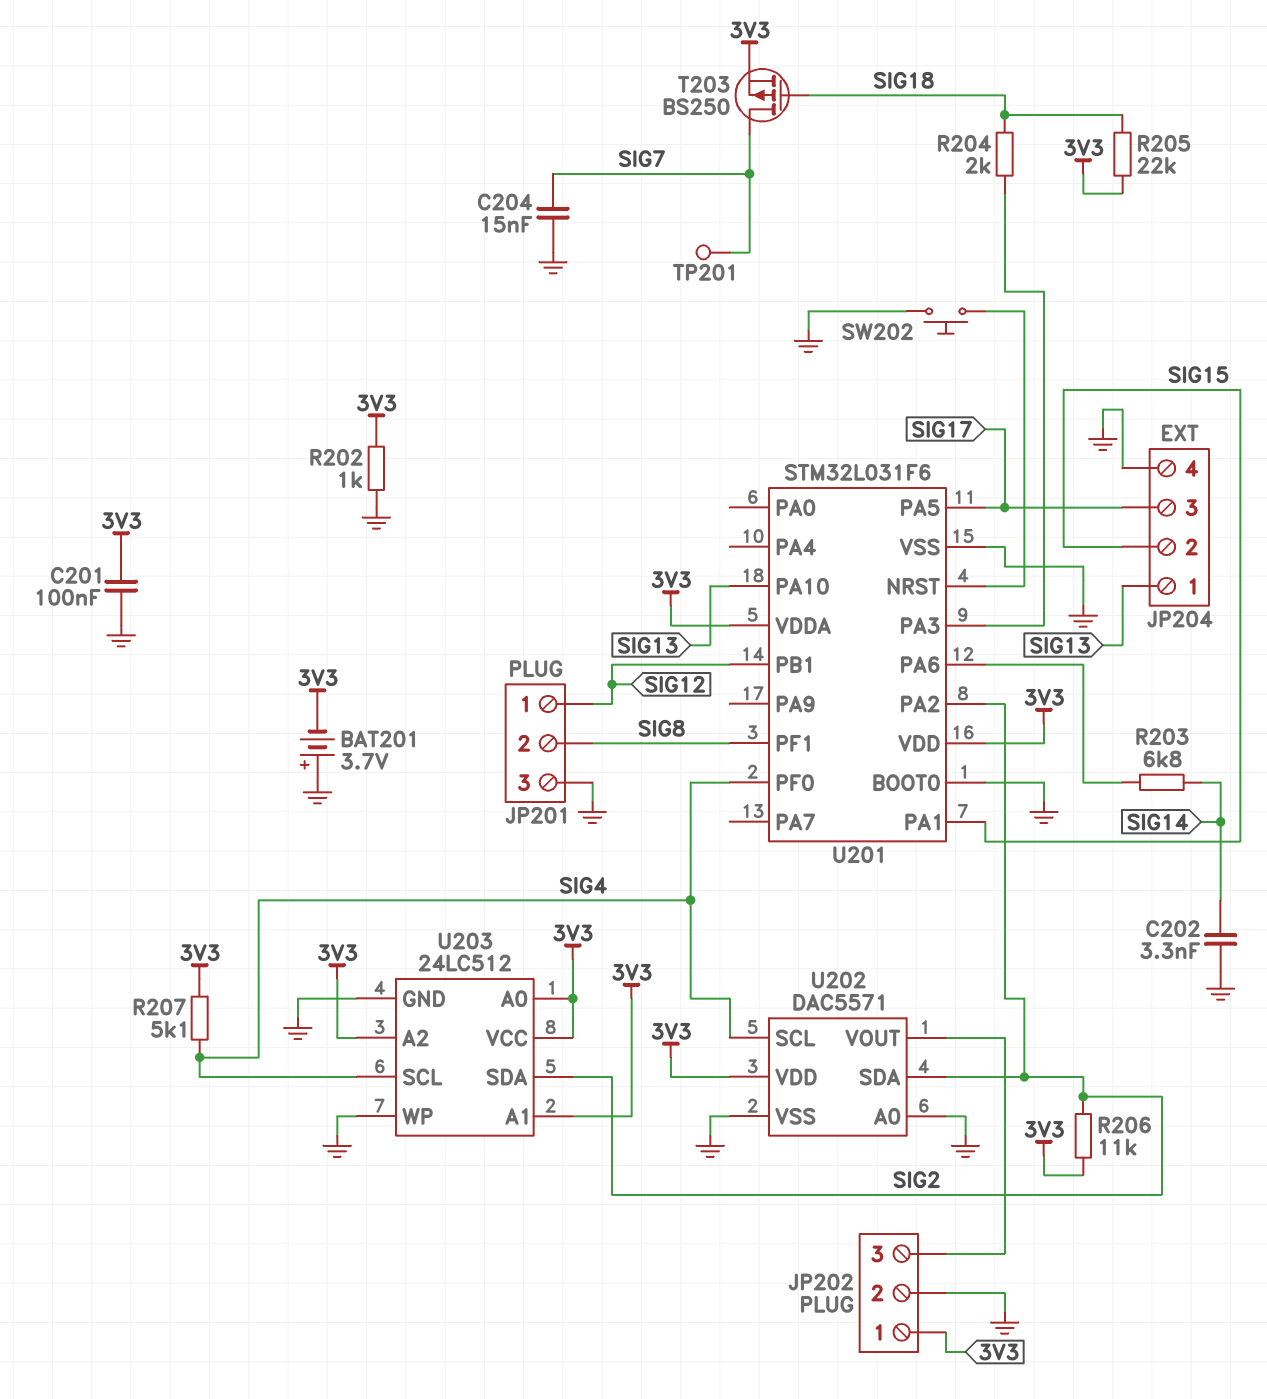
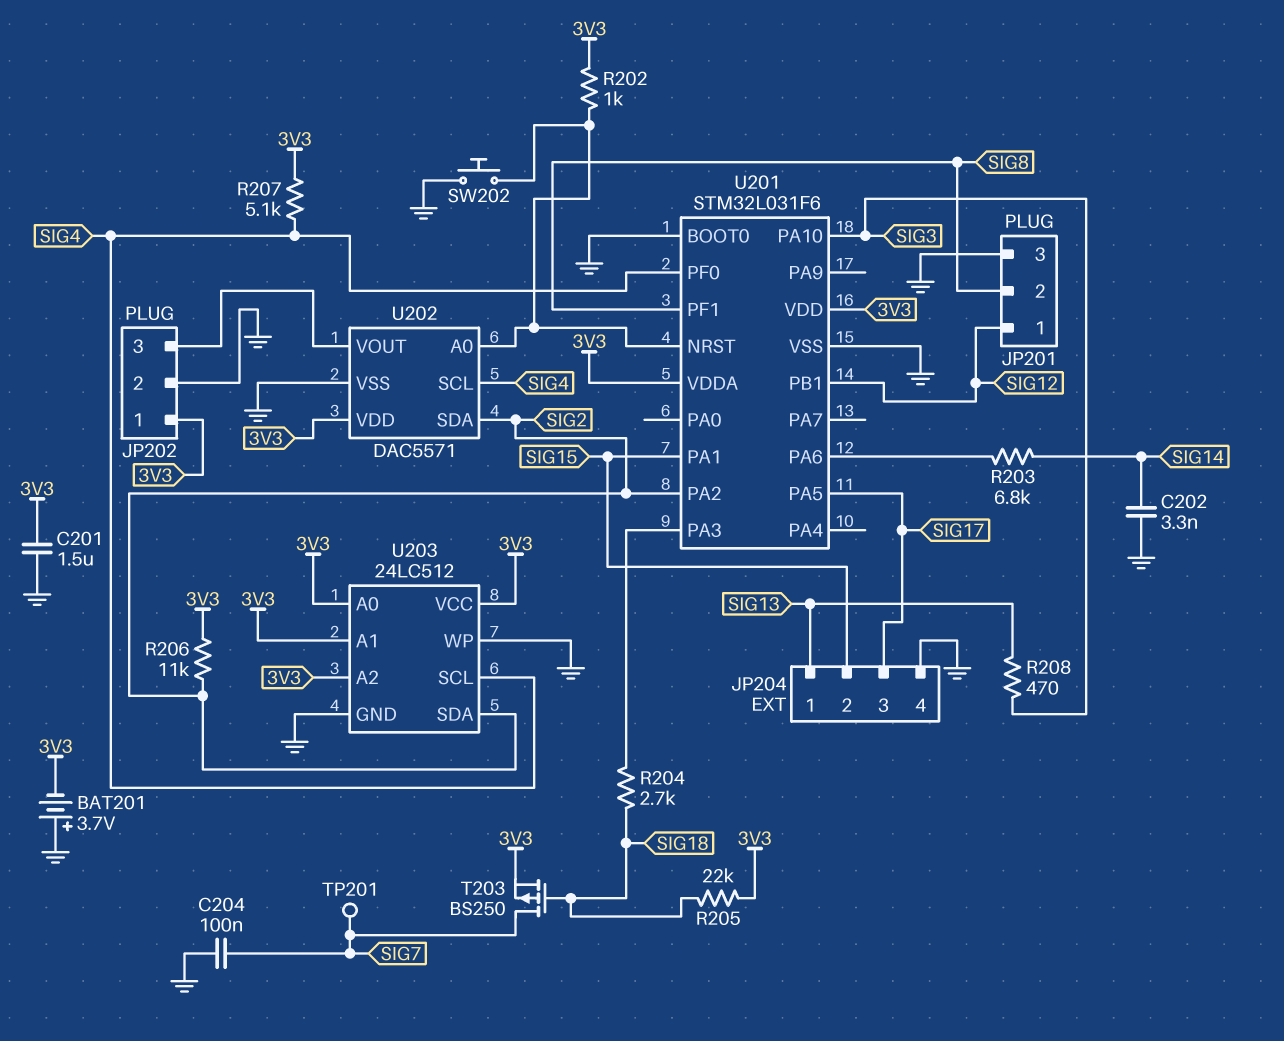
C201: 100nF (3V3, GND) -> 1.5uF (3V3, GND)
C204: 15nF (GND, SIG7) -> 100nF (GND, SIG7)
R202: 1k (3V3, GND) -> 1k (3V3, U201/NRST)
R204: 2k (SIG18, U201/PA3) -> 2.7k (SIG18, U201/PA3)
R208: none -> 470 (SIG3, SIG13)
U201 pin PA10: SIG13 -> SIG3
U202 pin A0: GND -> U201/NRST

